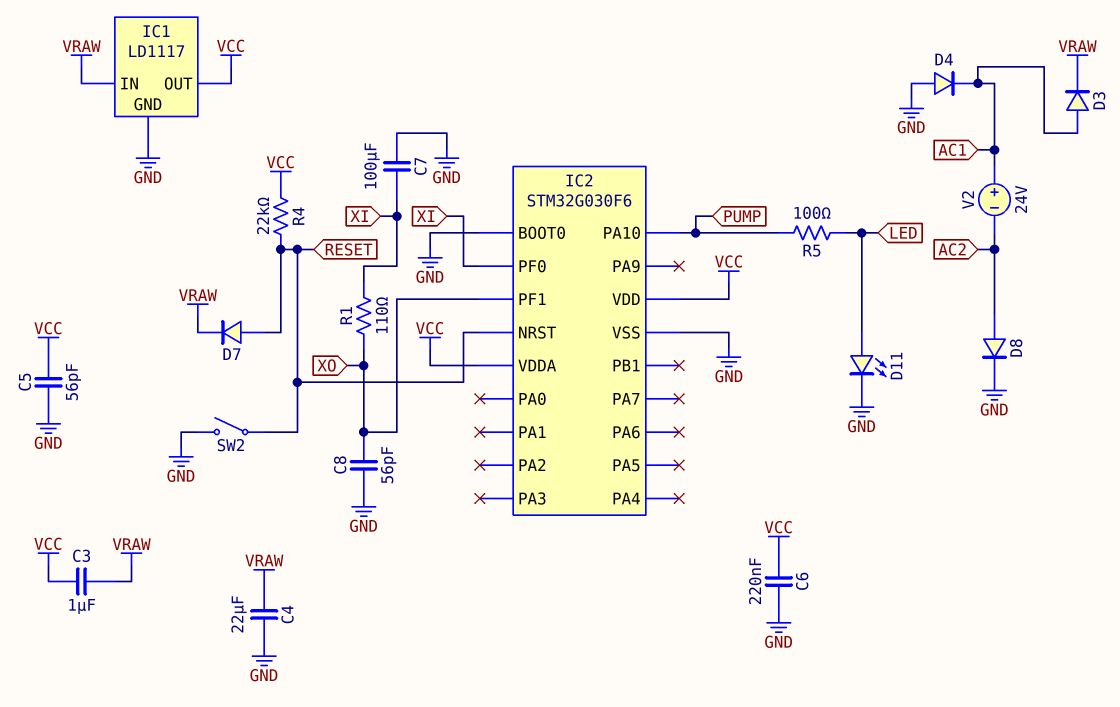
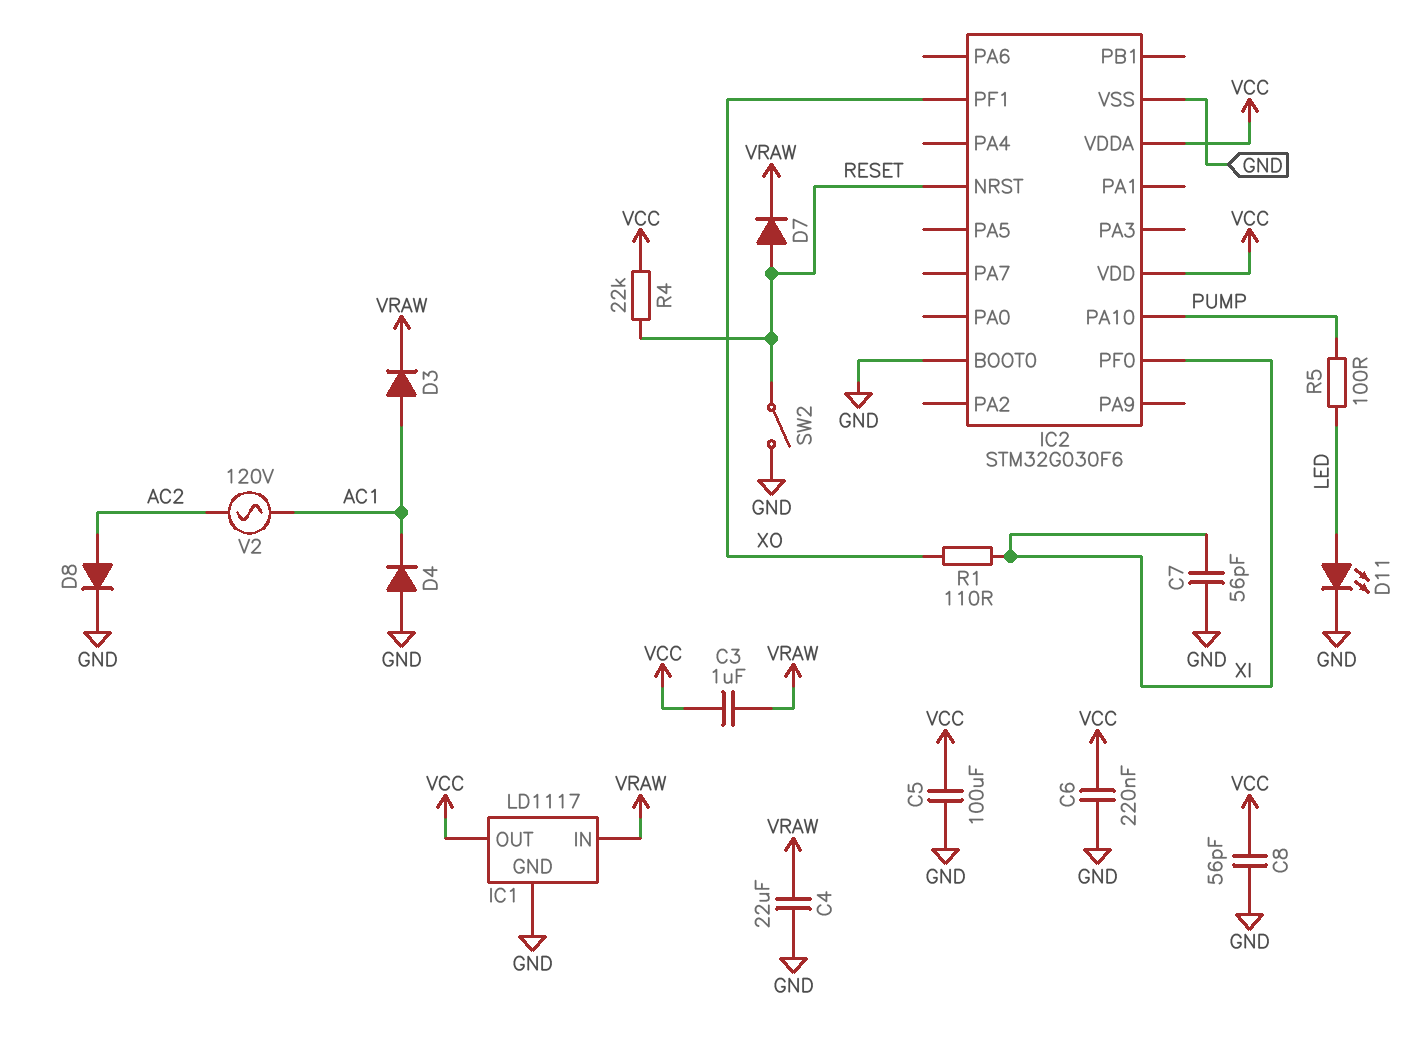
C5: 56pF (GND, VCC) -> 100uF (GND, VCC)
C7: 100uF (GND, XI) -> 56pF (GND, XI)
C8: 56pF (GND, XO) -> 56pF (GND, VCC)
V2: 24V (plus AC1, minus AC2) -> AC 120V (AC1, AC2)

